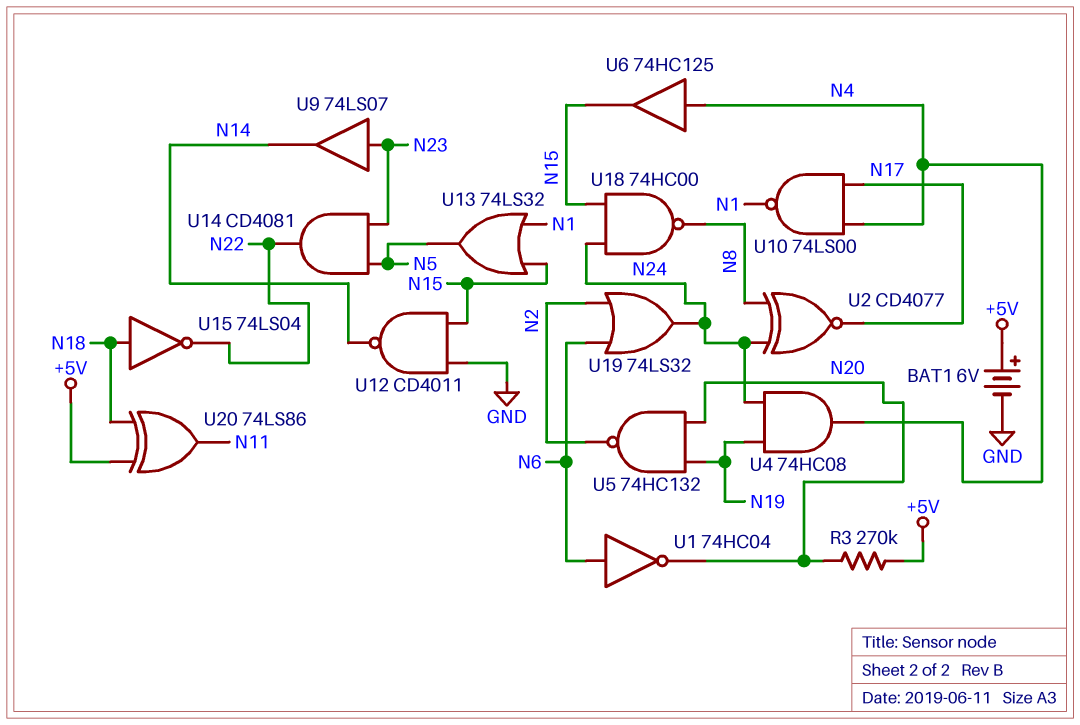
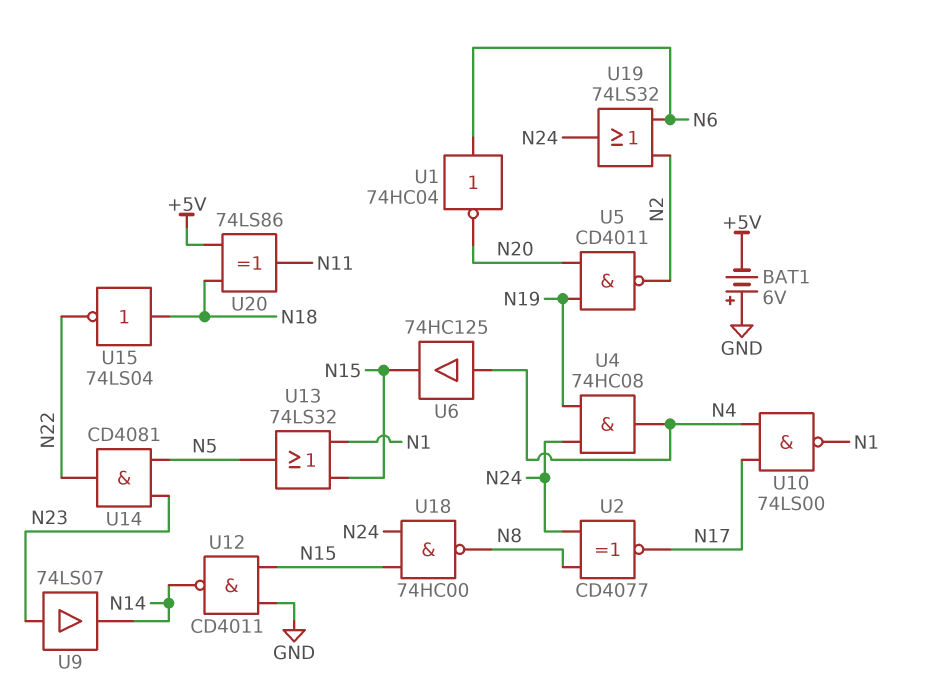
BAT1: 6V (plus +5V, minus GND) -> 6V (plus GND, minus +5V)
R3: 270k (+5V, N20) -> none
U5: NAND 74HC132 (in N19, in N20, out N2) -> NAND CD4011 (in N19, in N20, out N2)

